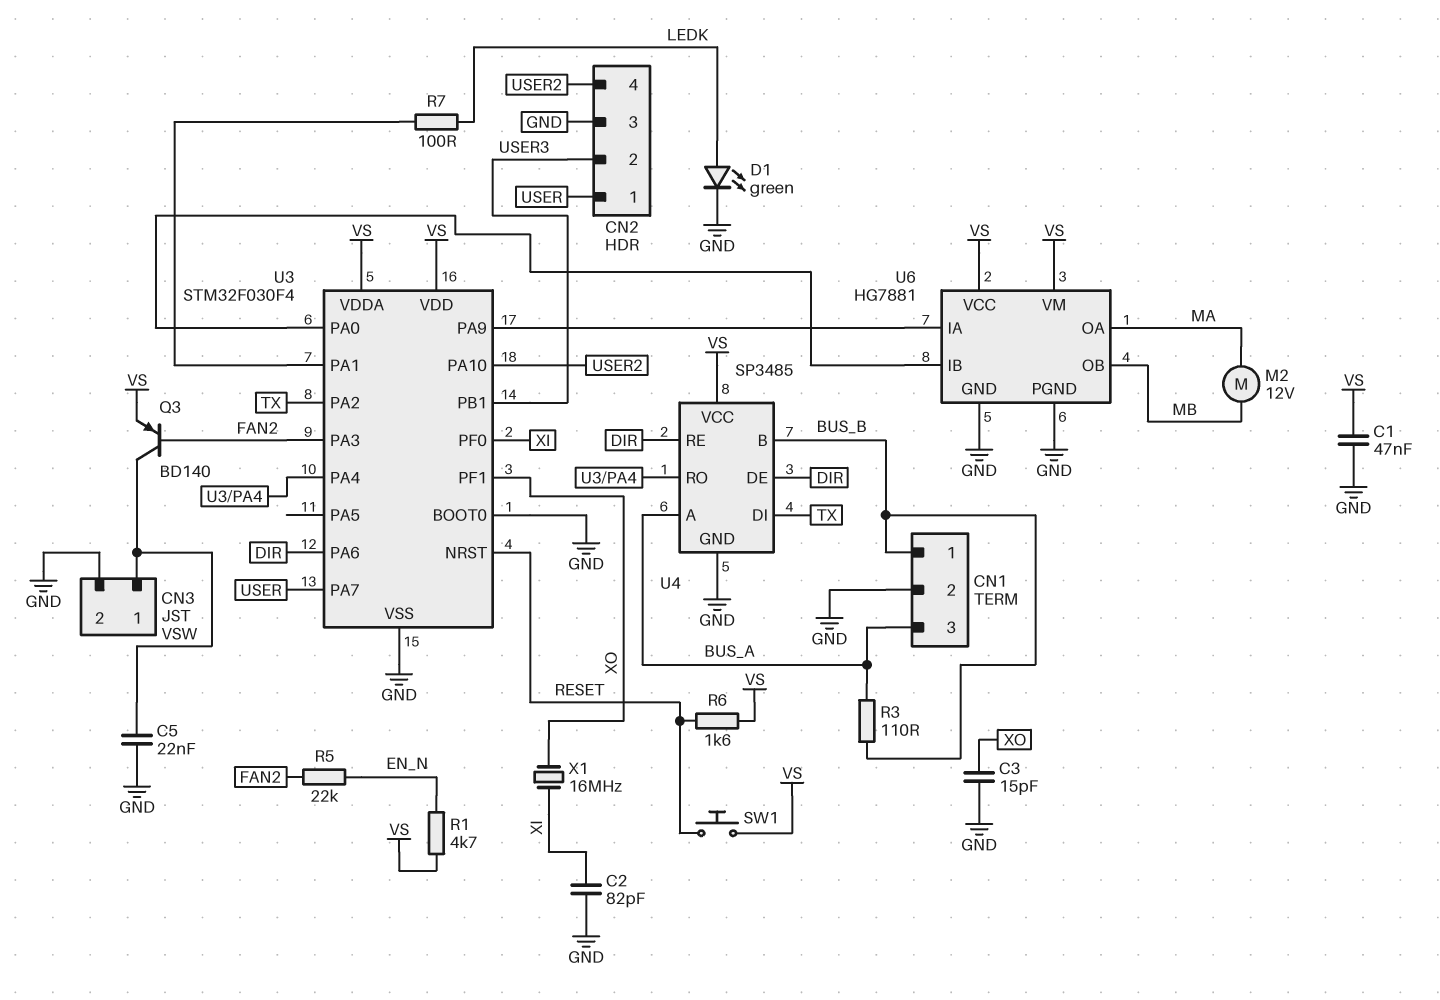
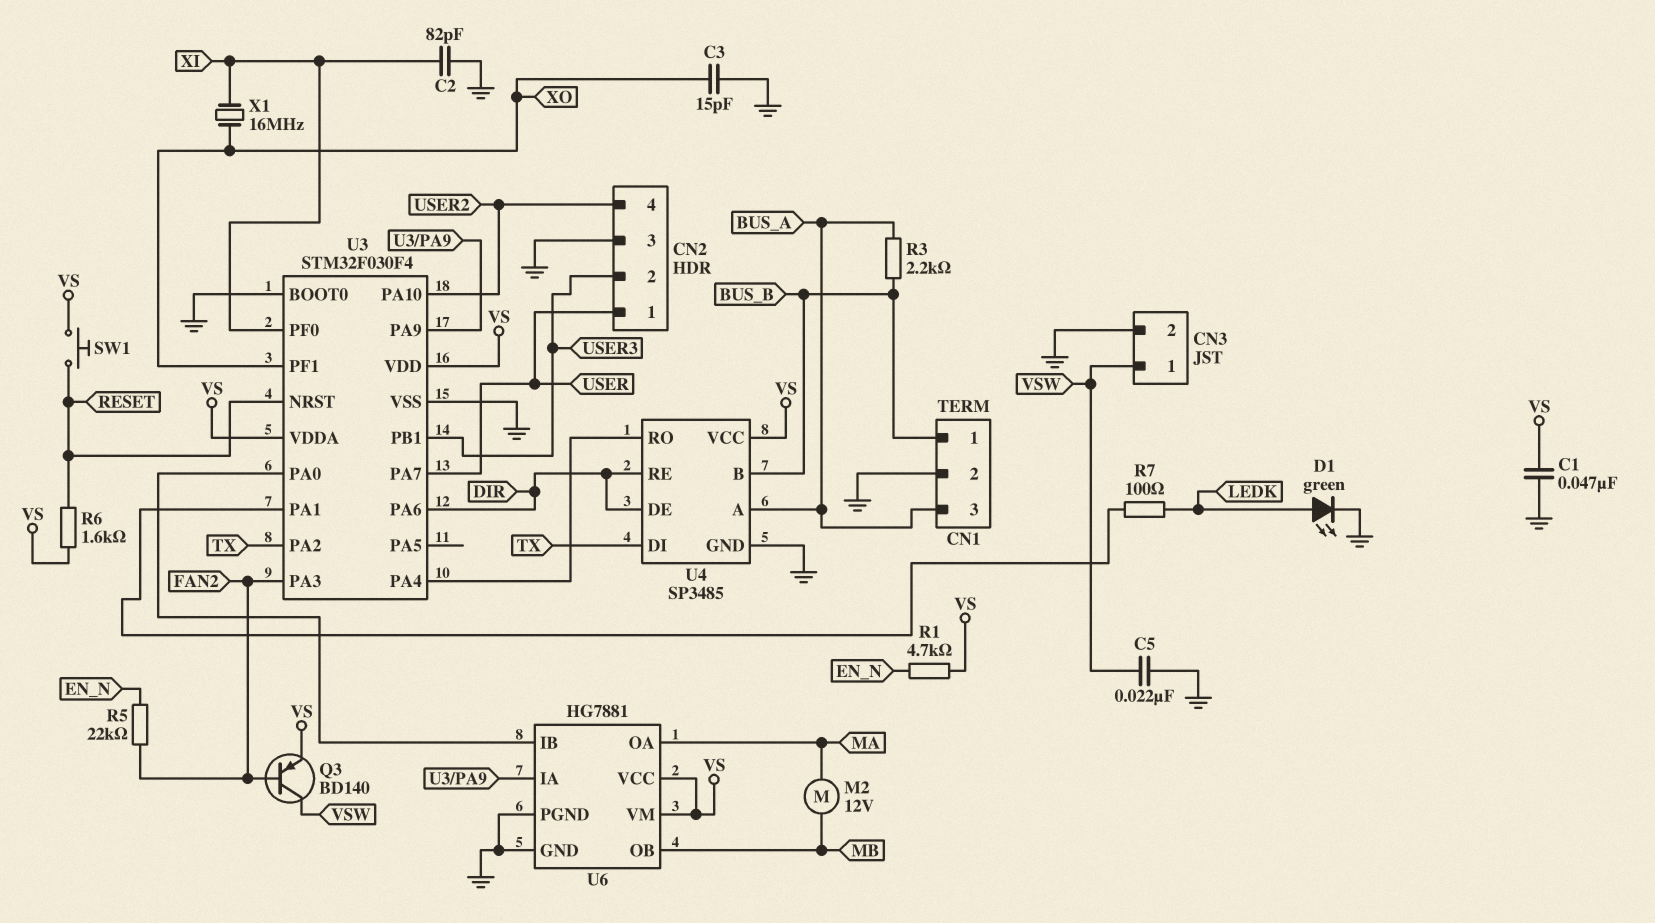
R3: 110 (BUS_A, BUS_B) -> 2.2k (BUS_A, BUS_B)

